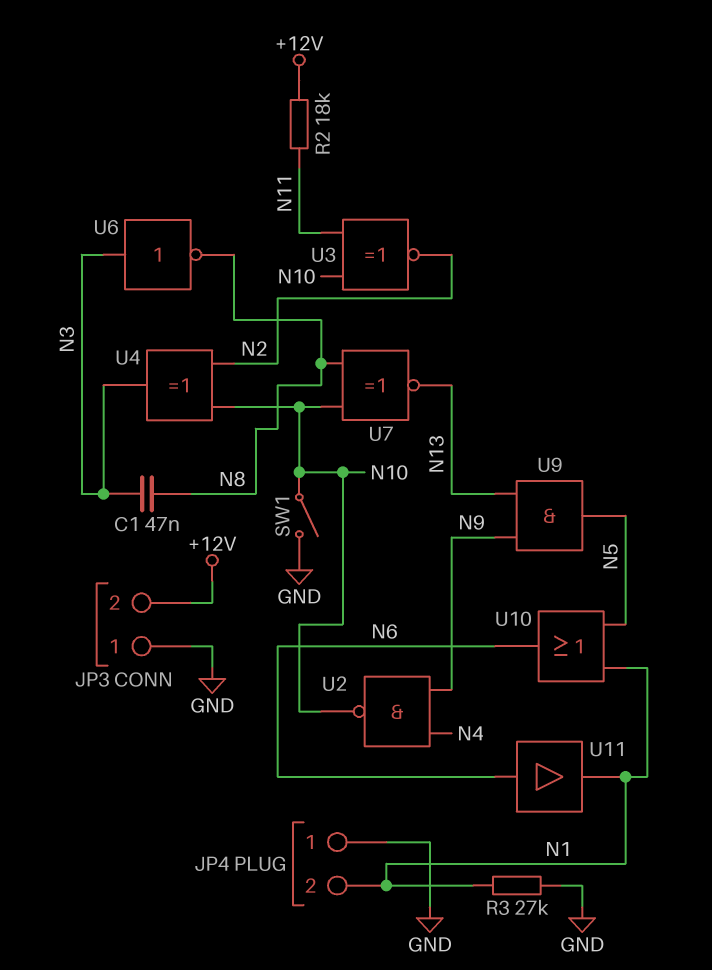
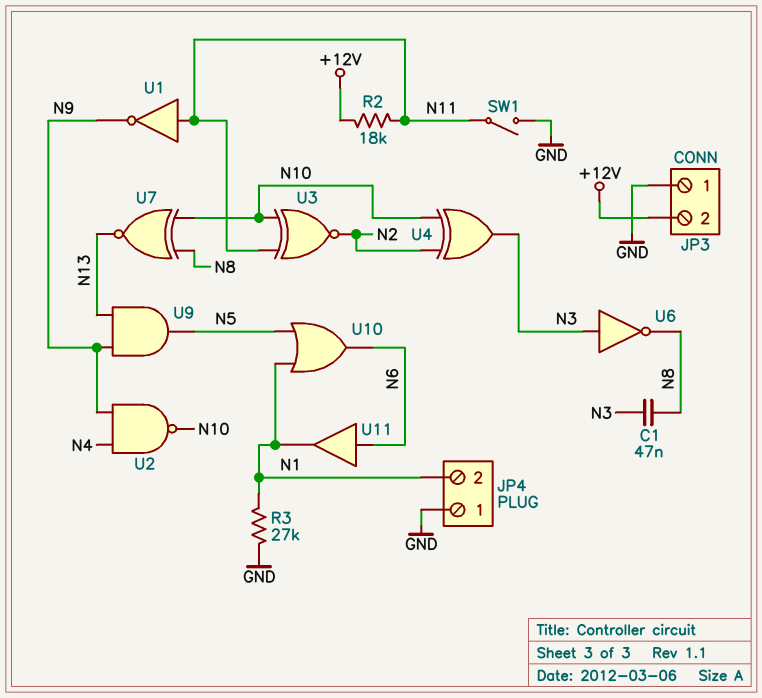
SW1: switch (GND, N10) -> switch (GND, N11)
U1: none -> NOT (in N11, out N9)

